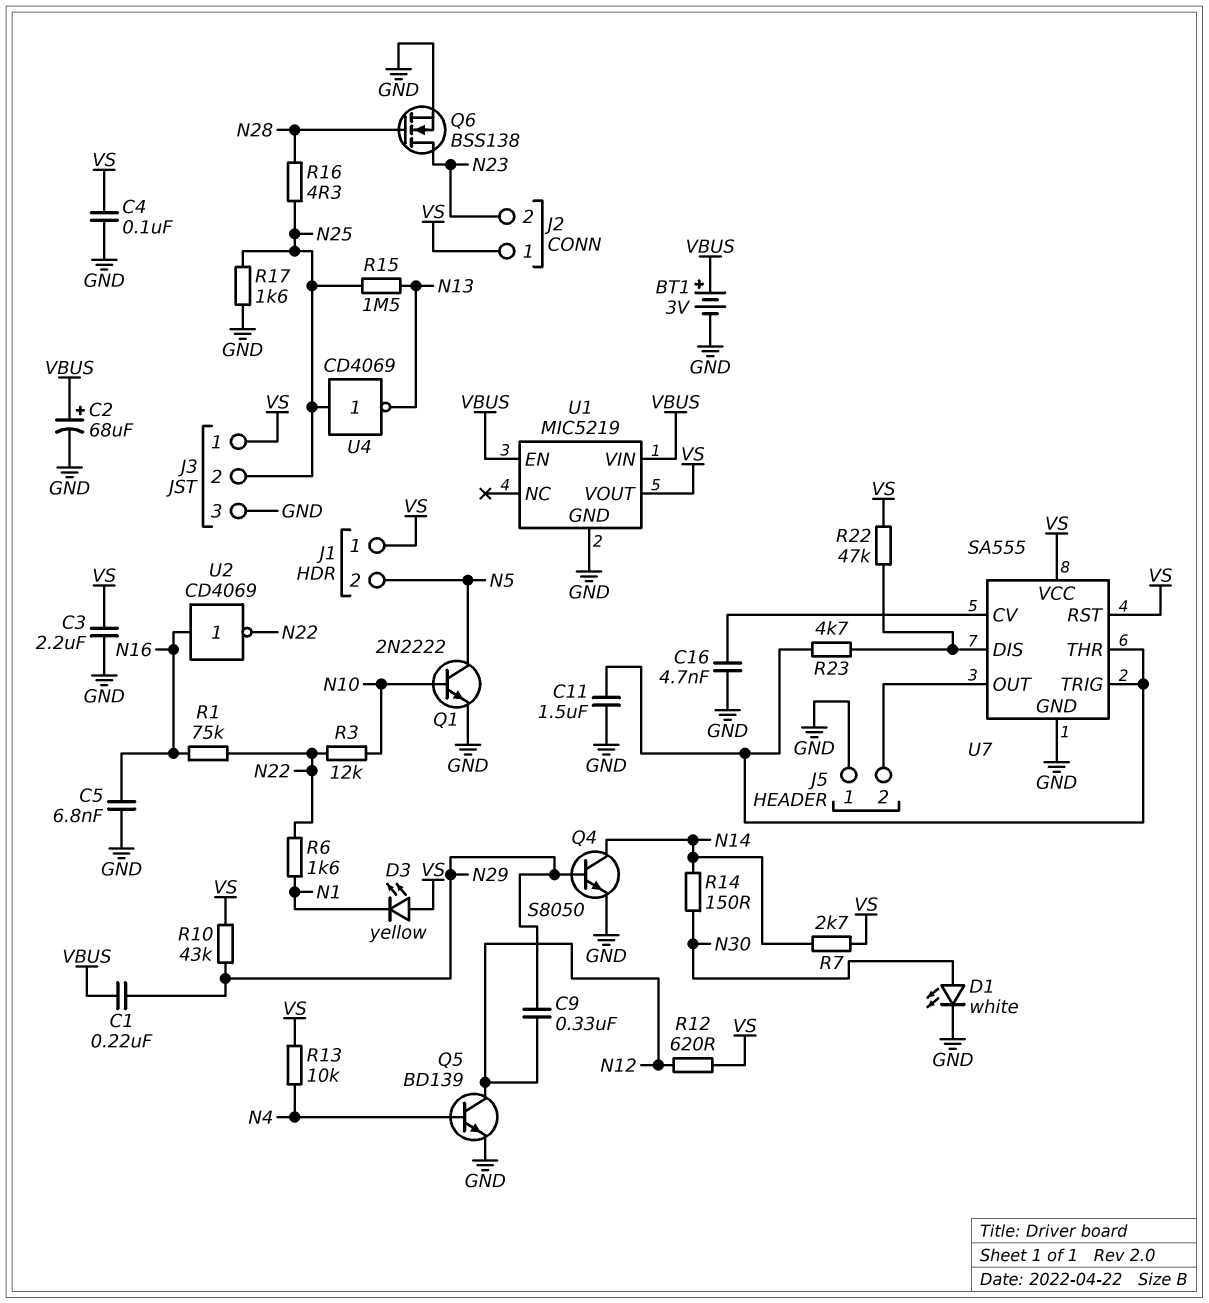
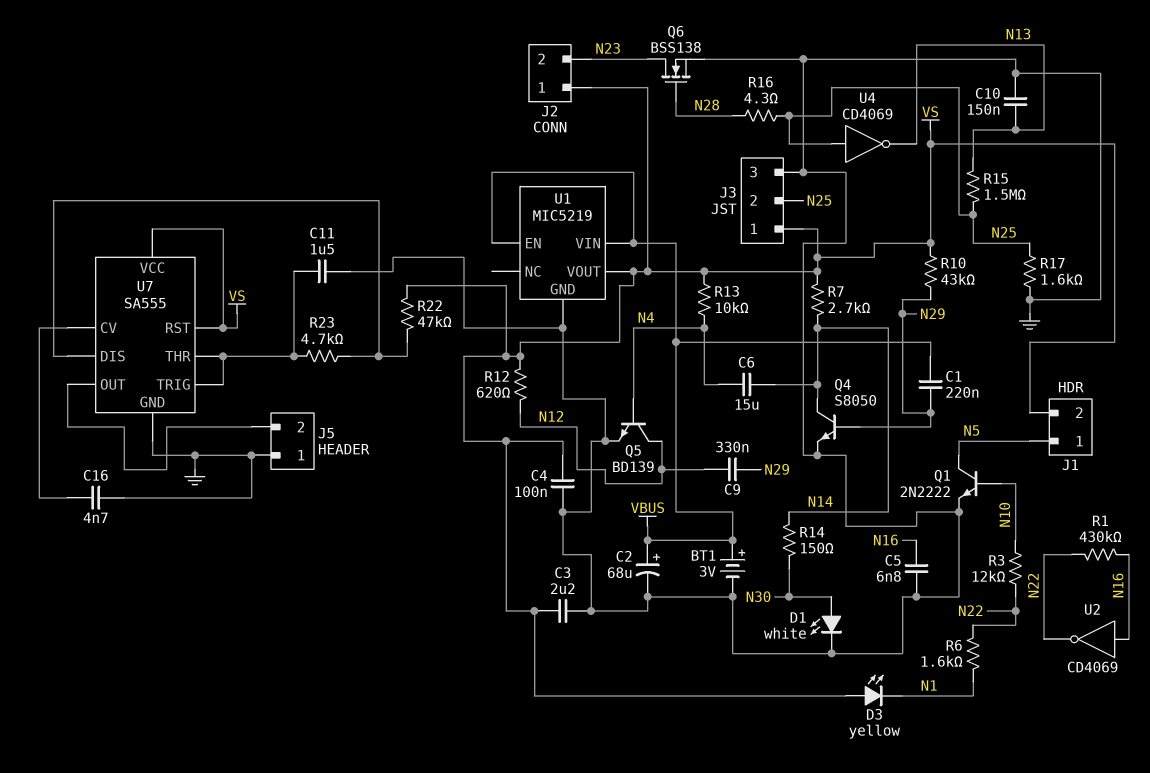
C6: none -> 15uF (N4, N14)
C10: none -> 150nF (GND, N13)
J1 pin 1: VS -> N5
J1 pin 2: N5 -> VS
R1: 75k (N16, N22) -> 430k (N16, N22)

